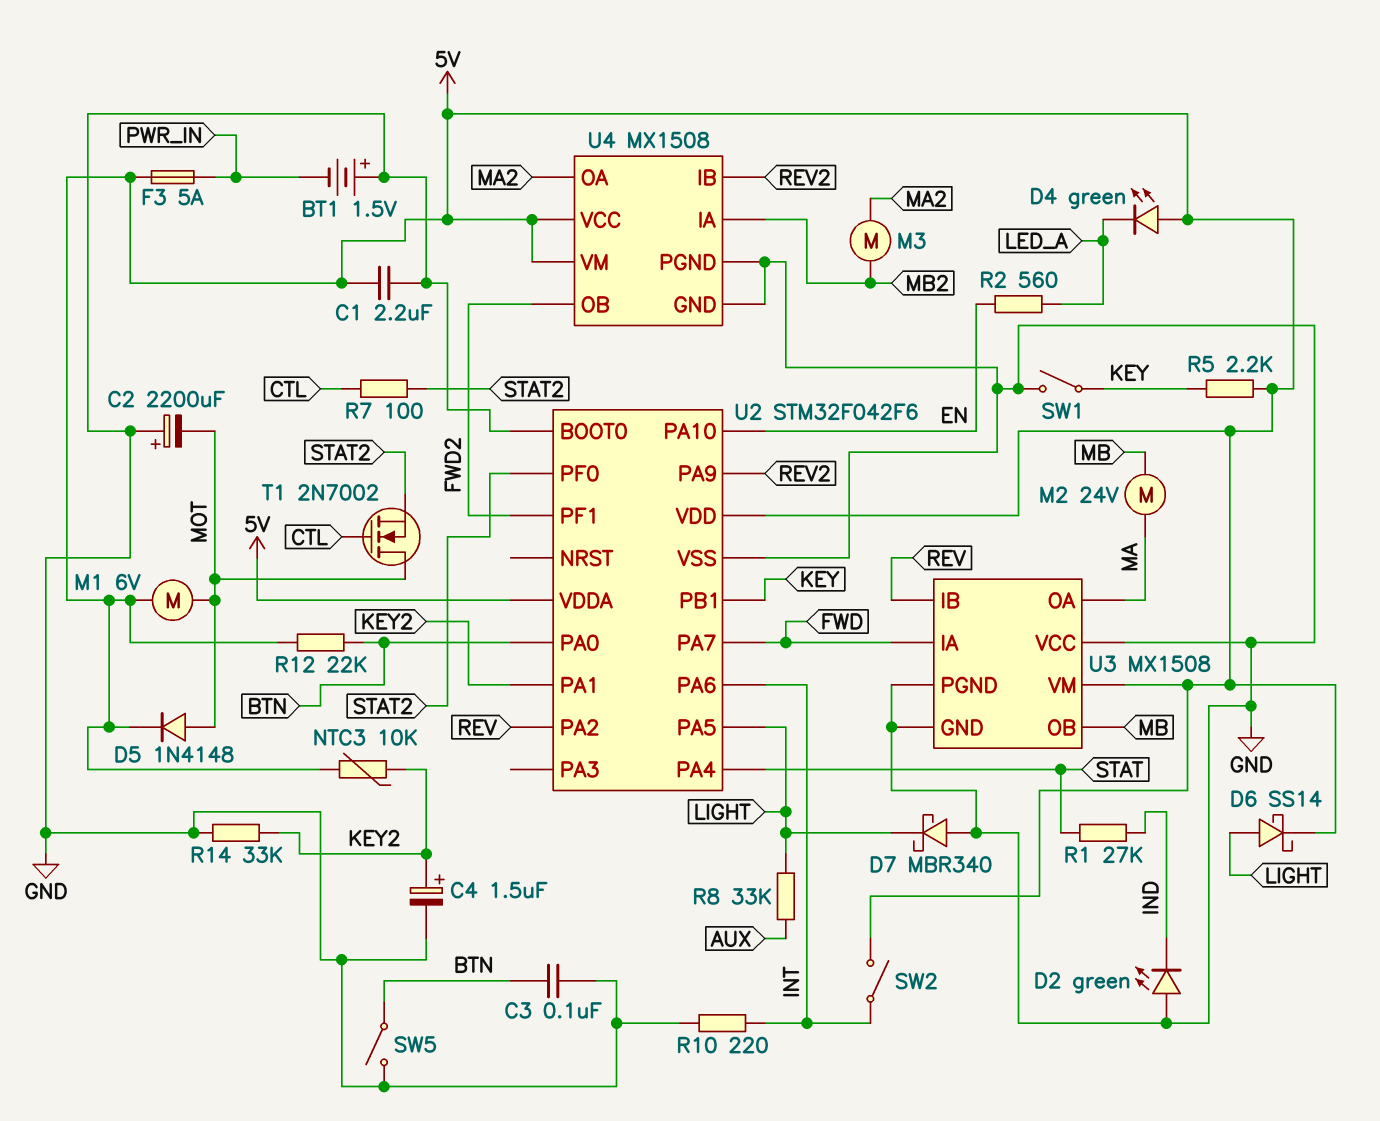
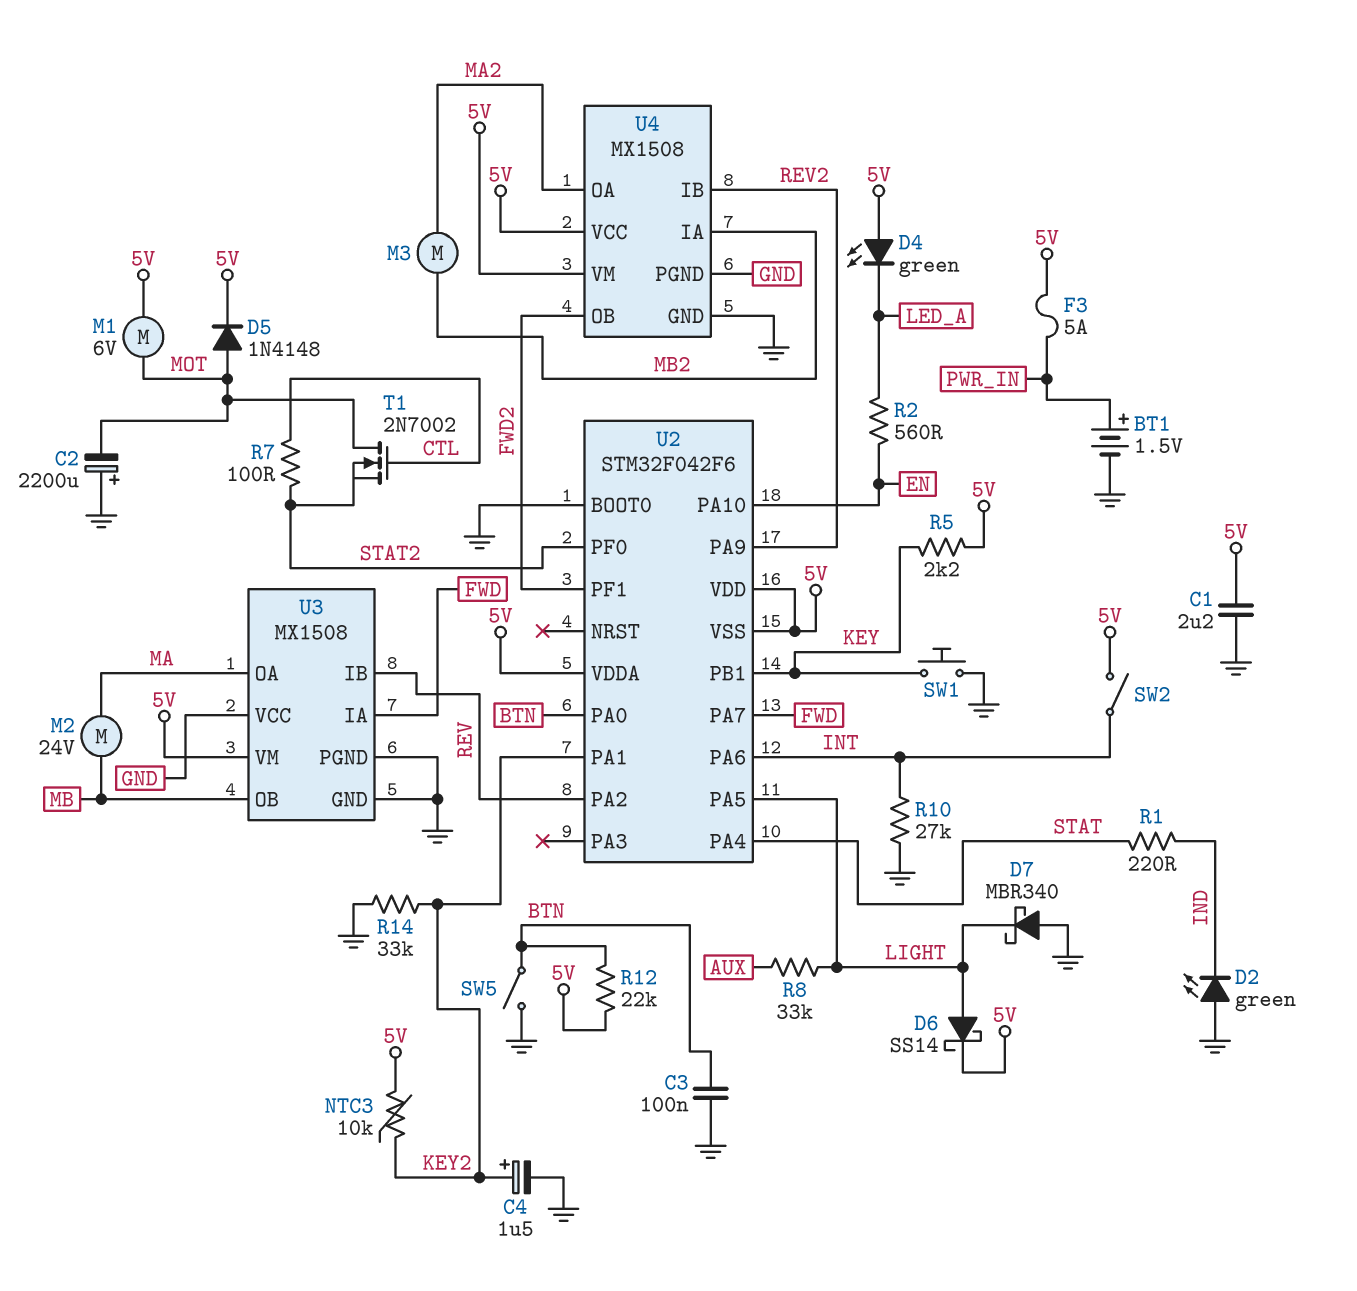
BT1: 1.5V (plus GND, minus PWR_IN) -> 1.5V (plus PWR_IN, minus GND)
R1: 27k (IND, STAT) -> 220 (IND, STAT)
R10: 220 (GND, INT) -> 27k (GND, INT)
SW1: switch (GND, KEY) -> button (GND, KEY)
U2 pin VSS: GND -> 5V

